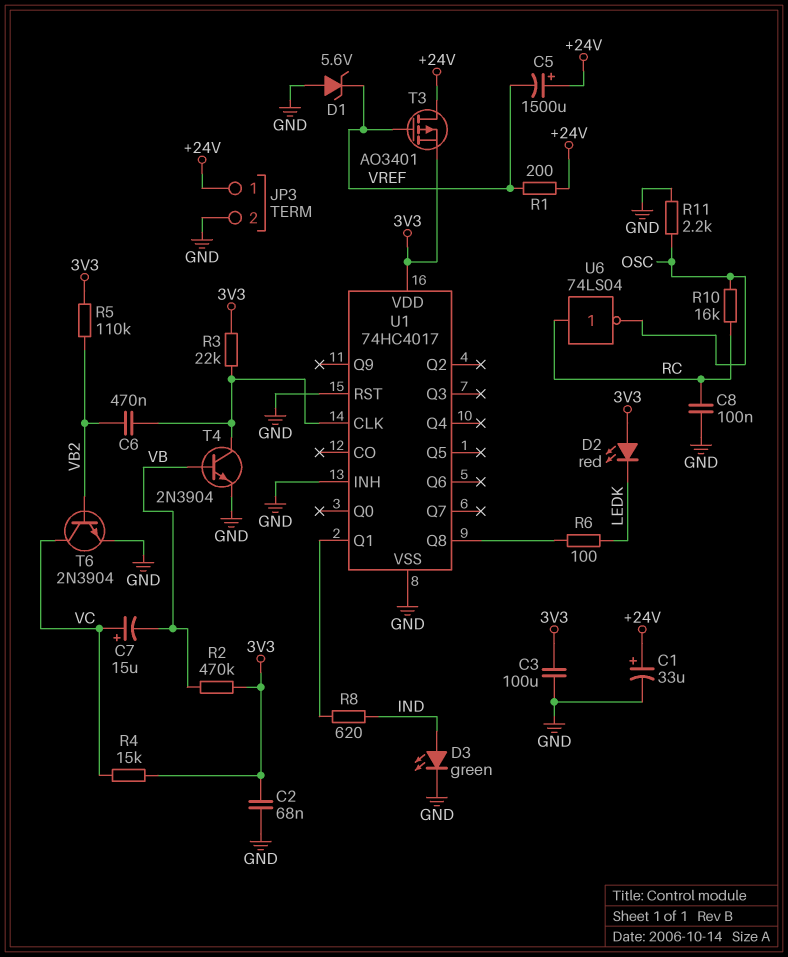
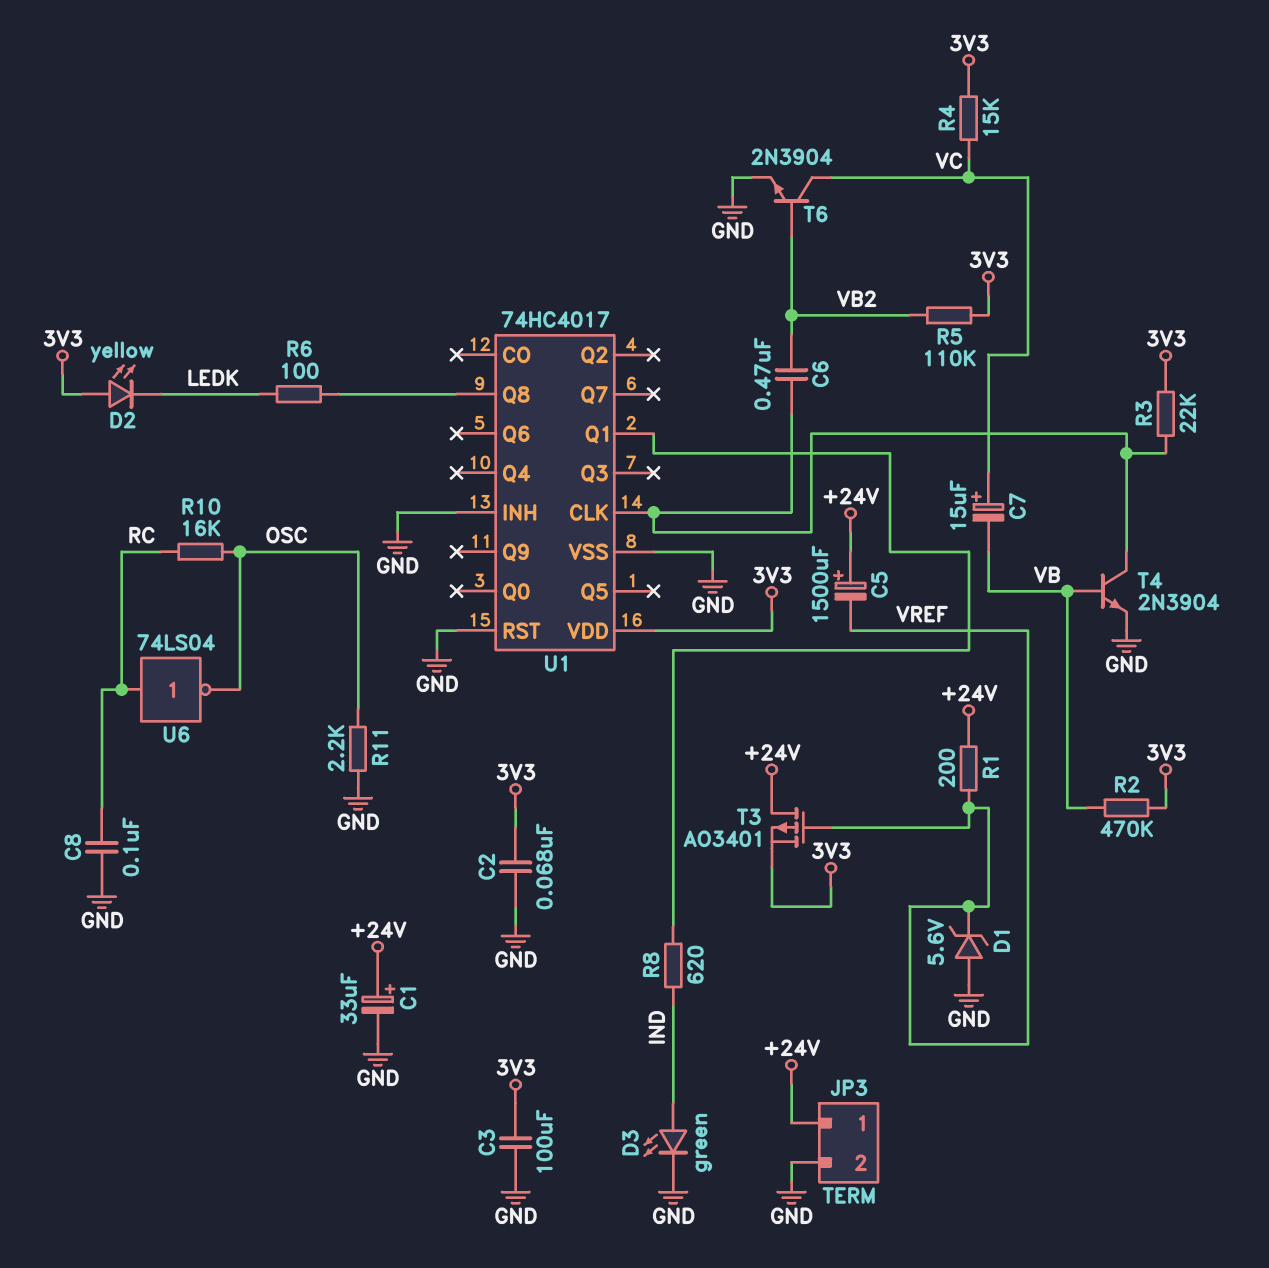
D2: LED red (A 3V3, K LEDK) -> LED yellow (A 3V3, K LEDK)

